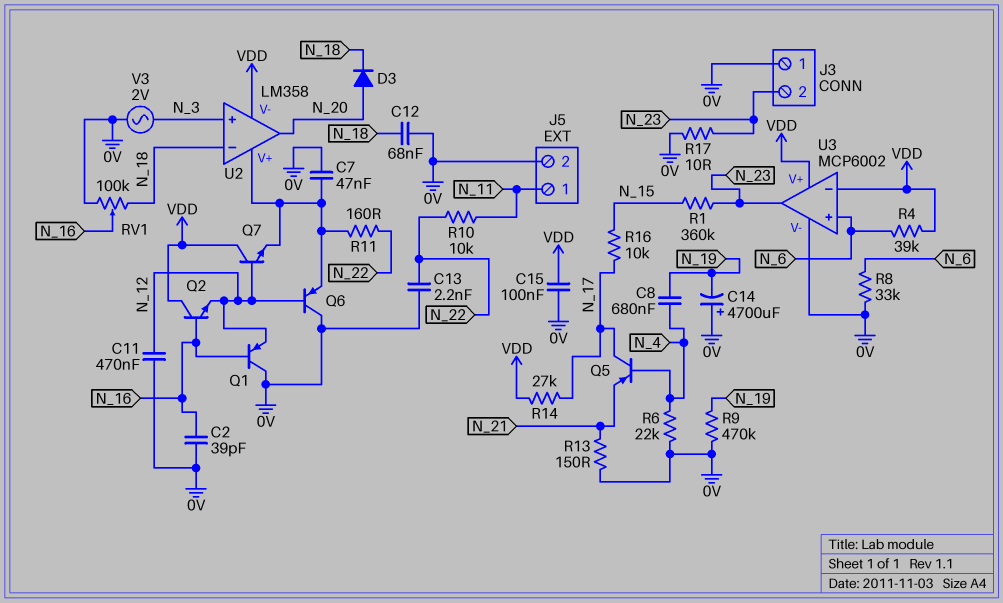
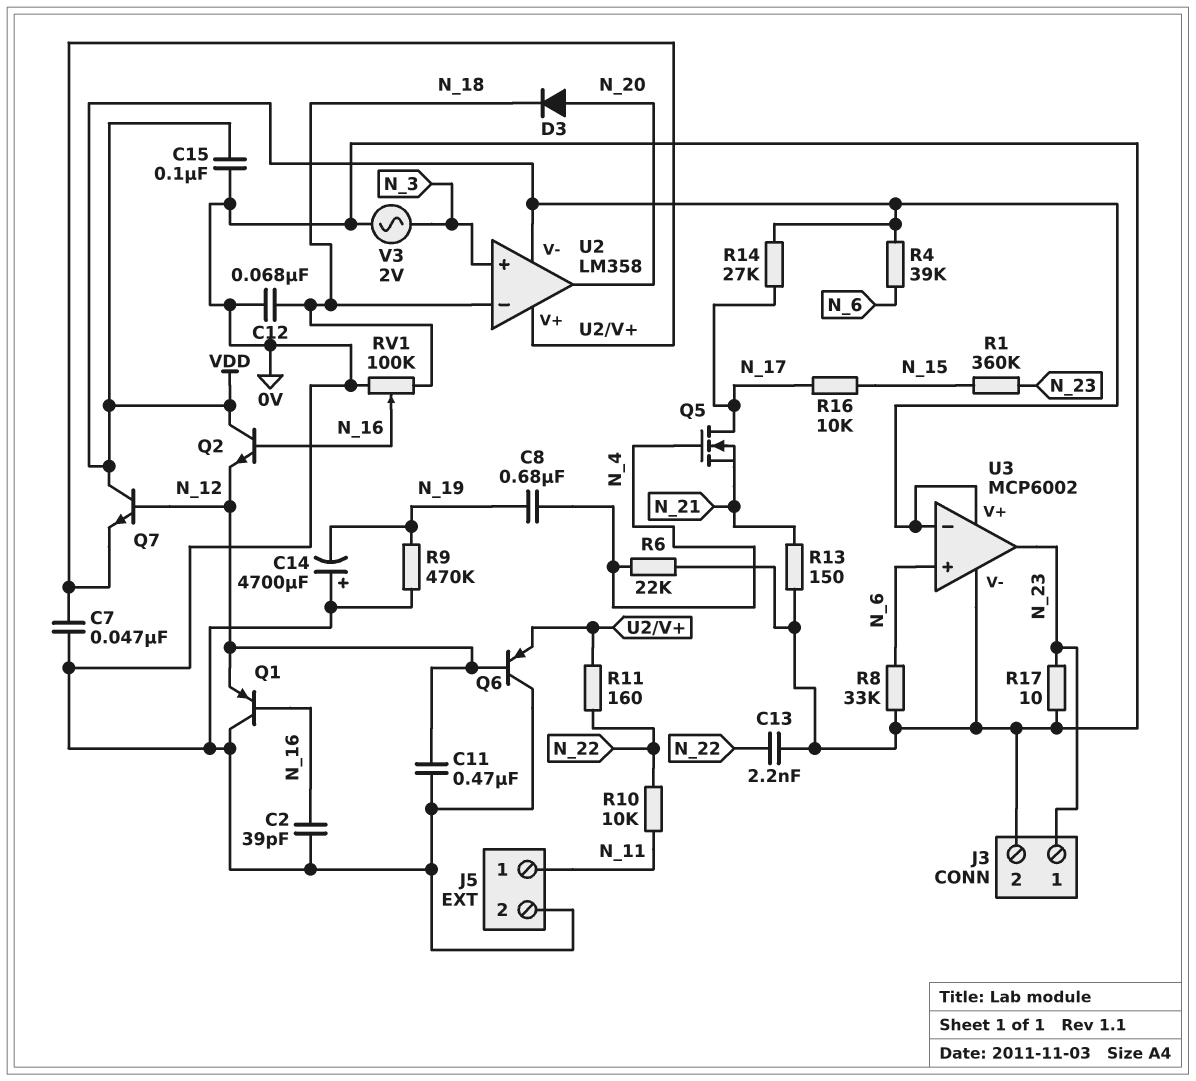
J3 pin 1: 0V -> N_23
J3 pin 2: N_23 -> 0V
Q5: PNP (B N_4, C N_17, E N_21) -> NMOS (G N_4, D N_17, S N_21)

